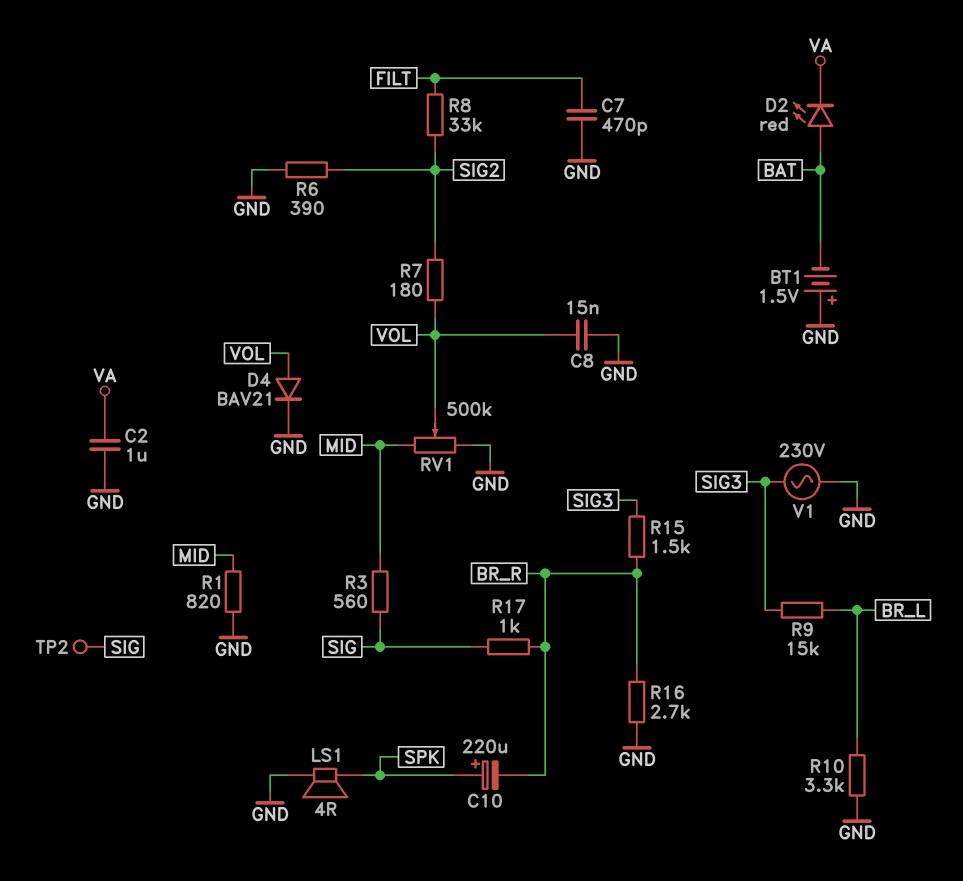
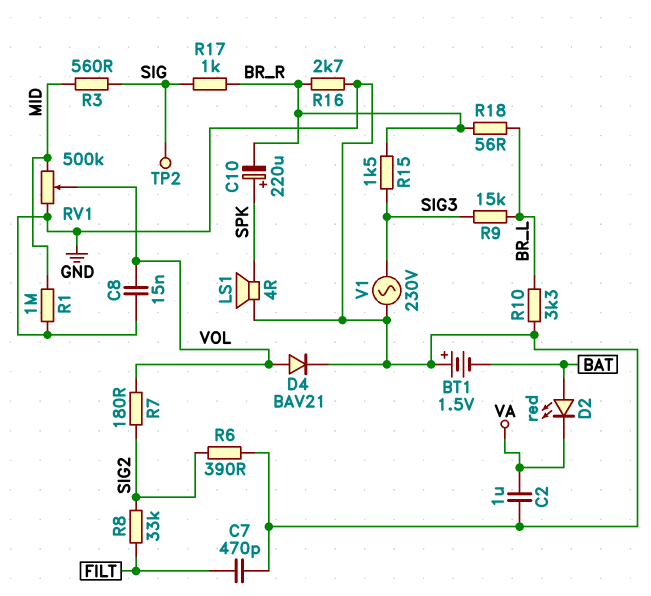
R1: 820 (GND, MID) -> 1M (GND, MID)
R18: none -> 56 (BR_L, BR_R)

